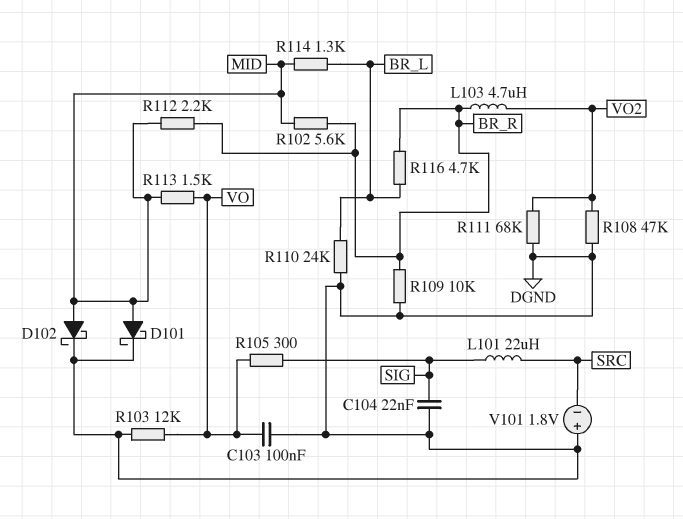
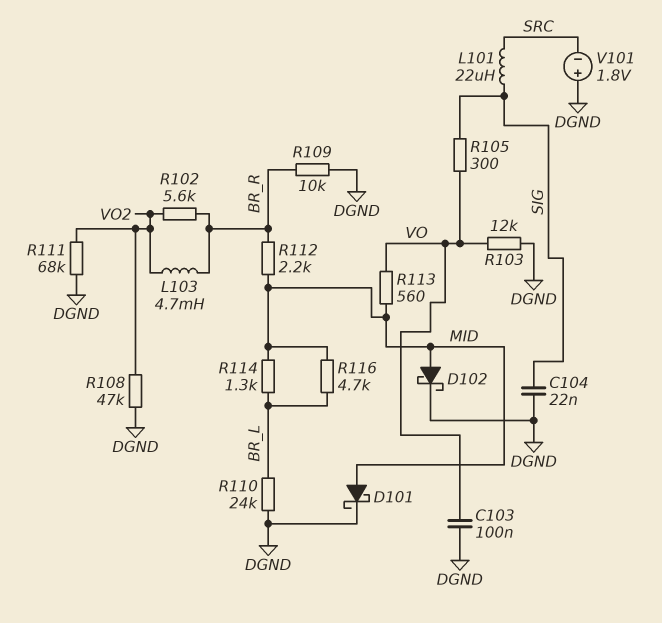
L103: 4.7uH (BR_R, VO2) -> 4.7mH (BR_R, VO2)
R102: 5.6k (BR_R, MID) -> 5.6k (BR_R, VO2)
R113: 1.5k (MID, VO) -> 560 (MID, VO)
R116: 4.7k (BR_L, BR_R) -> 4.7k (BR_L, MID)

